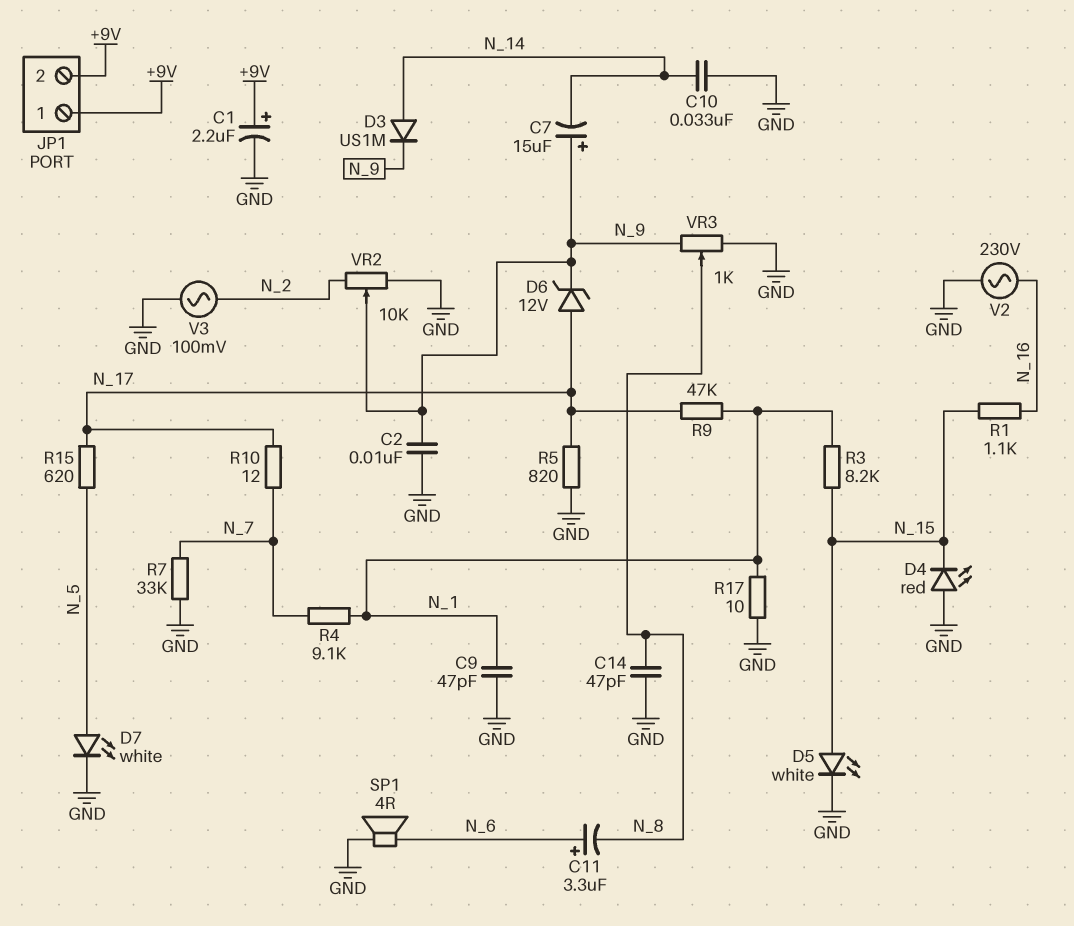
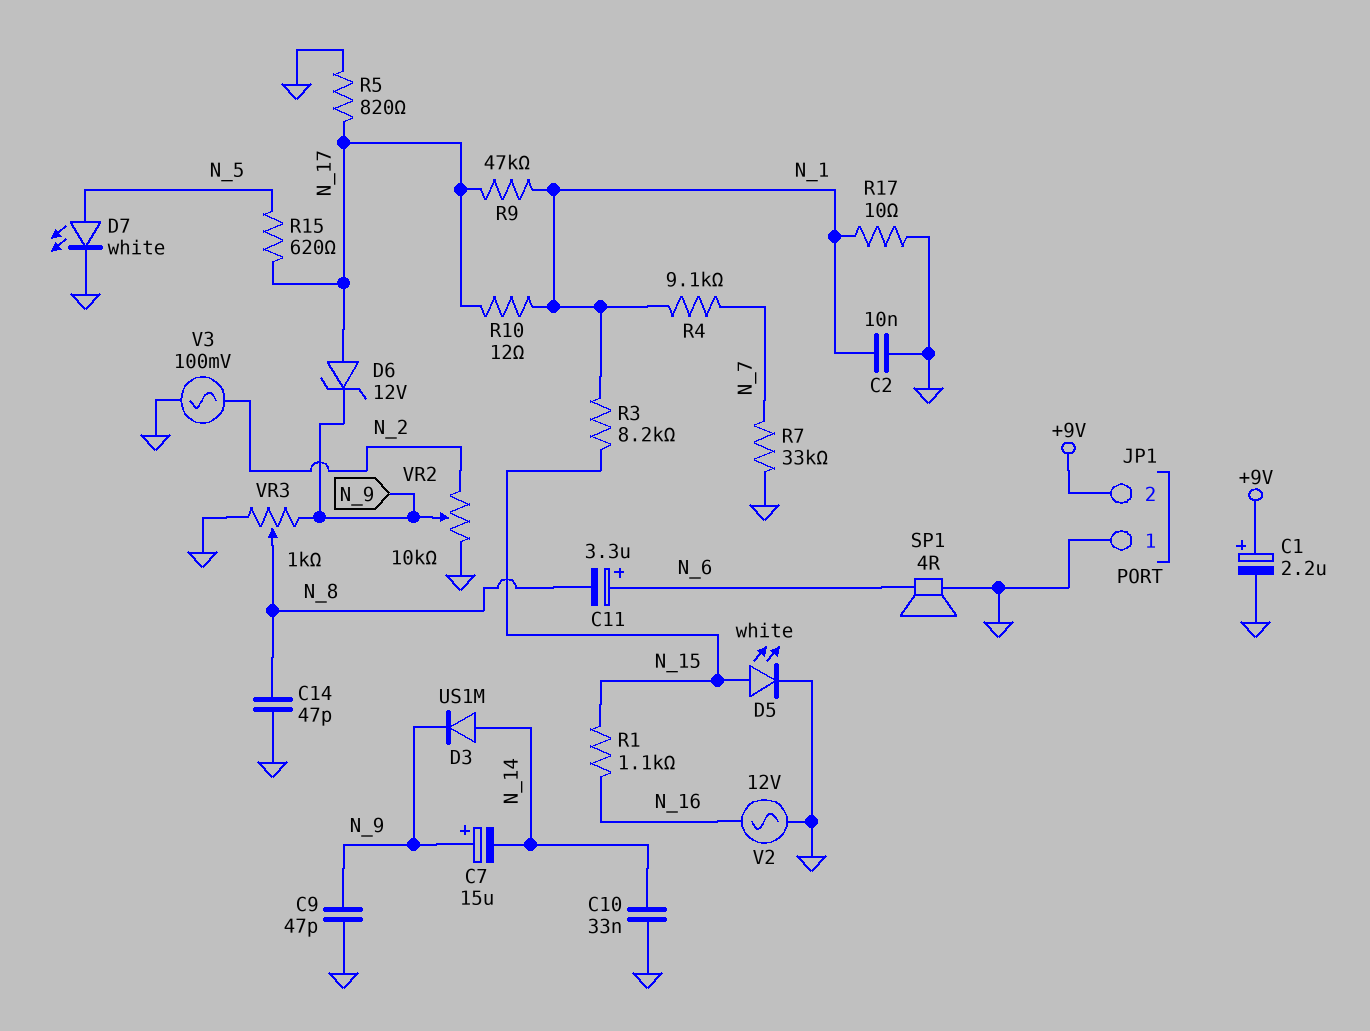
C2: 10nF (GND, N_9) -> 10nF (GND, N_1)
C9: 47pF (GND, N_1) -> 47pF (GND, N_9)
D4: LED red (A GND, K N_15) -> none
JP1 pin 1: +9V -> GND
R10: 12 (N_7, N_17) -> 12 (N_1, N_17)
V2: AC 230V (GND, N_16) -> AC 12V (GND, N_16)

